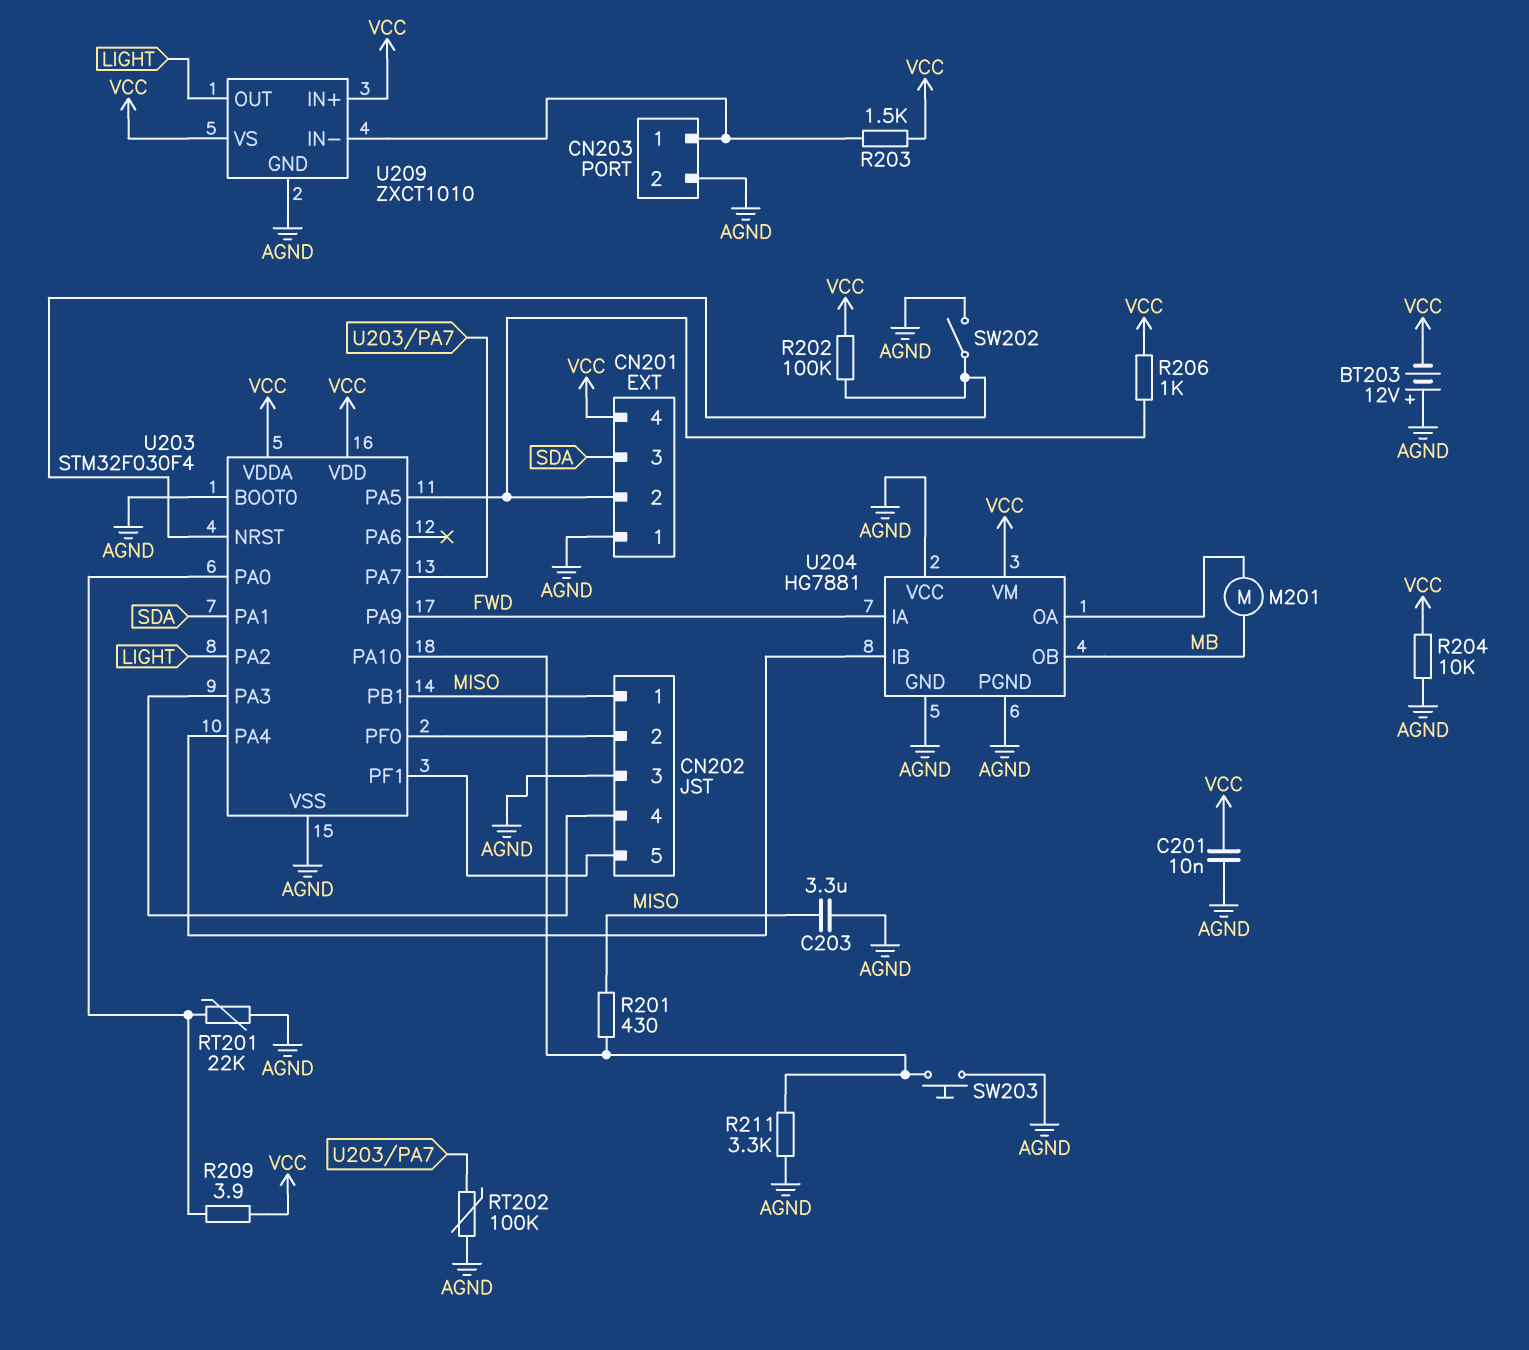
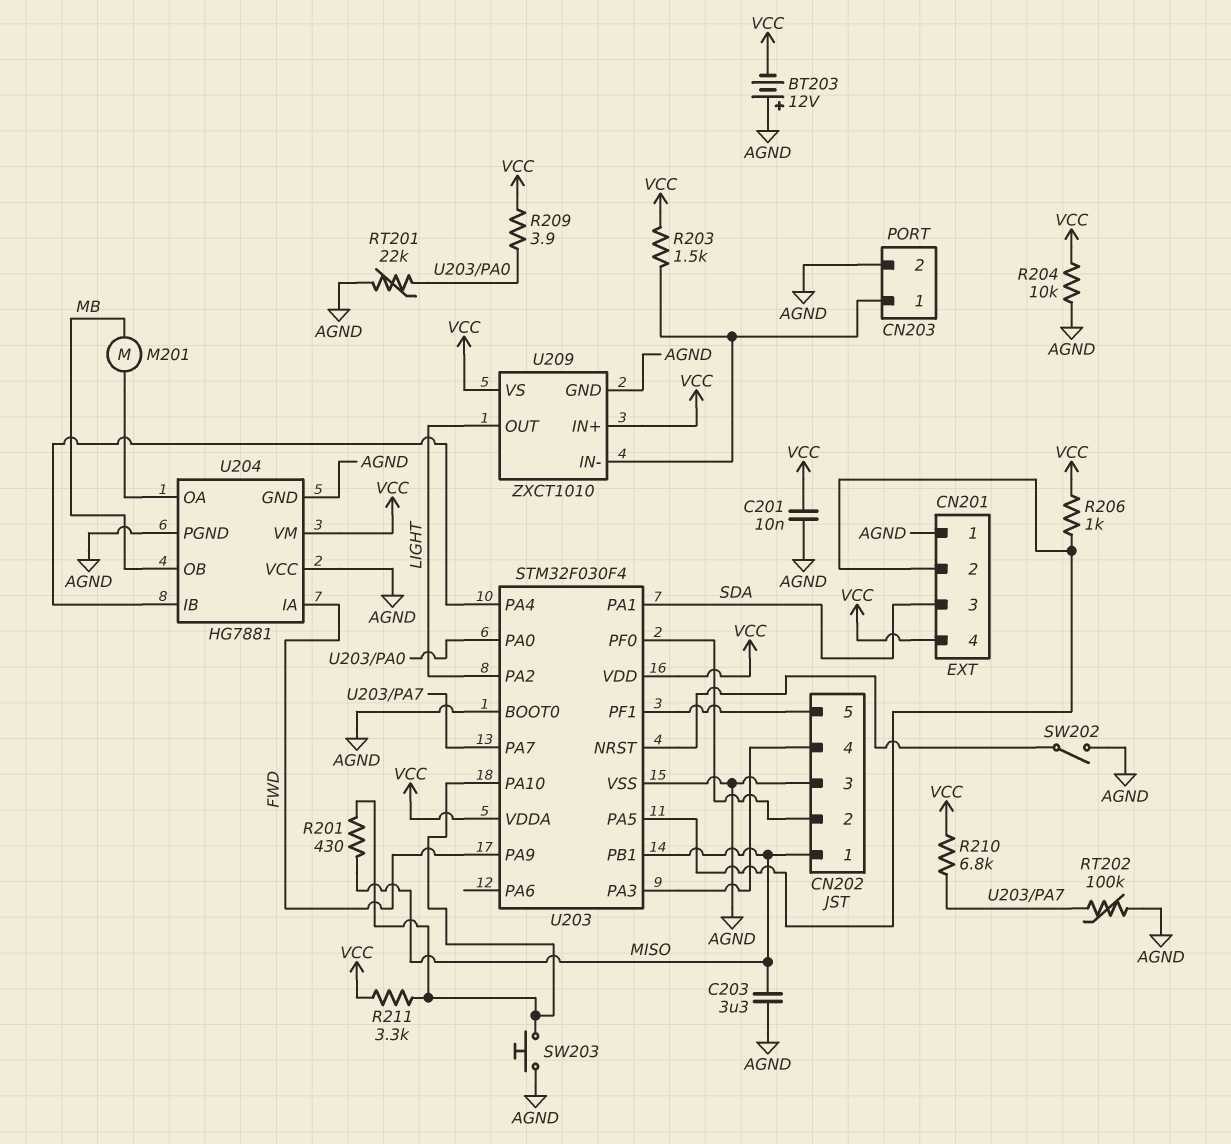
R202: 100k (U203/NRST, VCC) -> none
R210: none -> 6.8k (U203/PA7, VCC)
R211: 3.3k (AGND, U203/PA10) -> 3.3k (U203/PA10, VCC)

